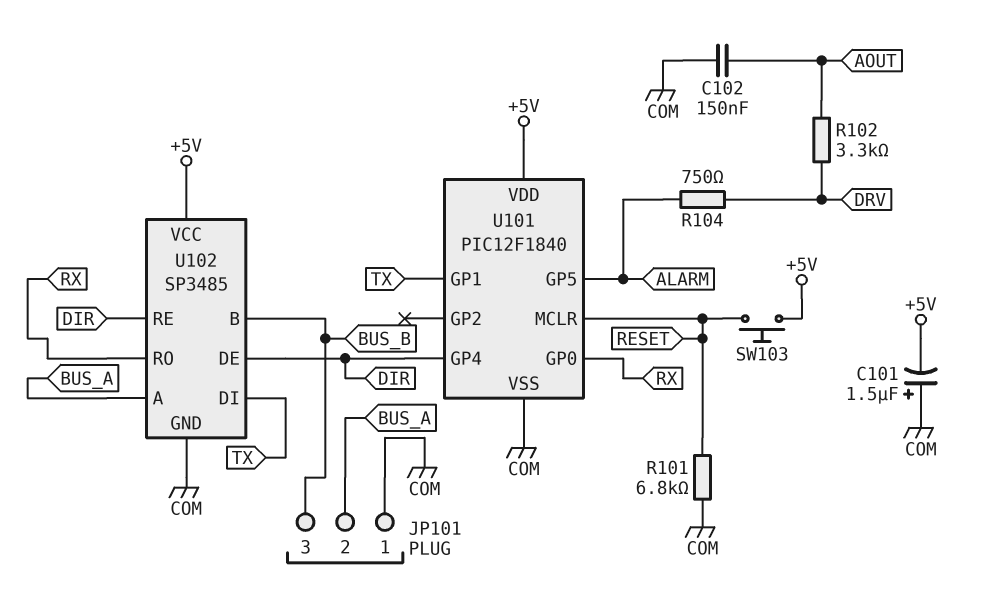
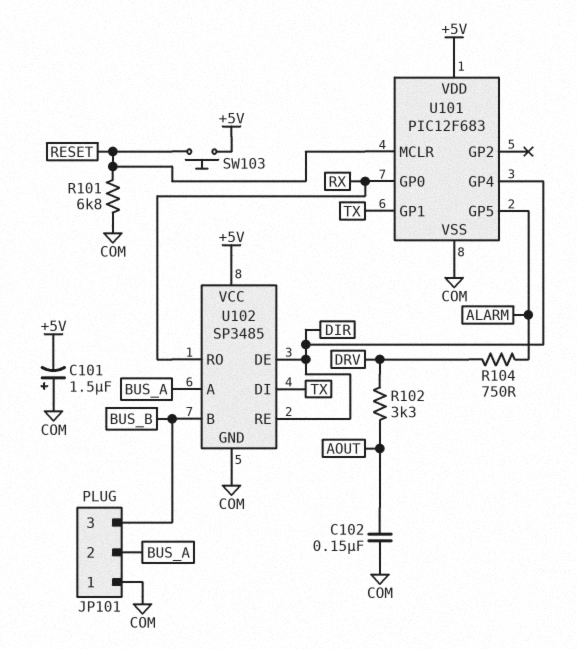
U101: PIC12F1840 -> PIC12F683

